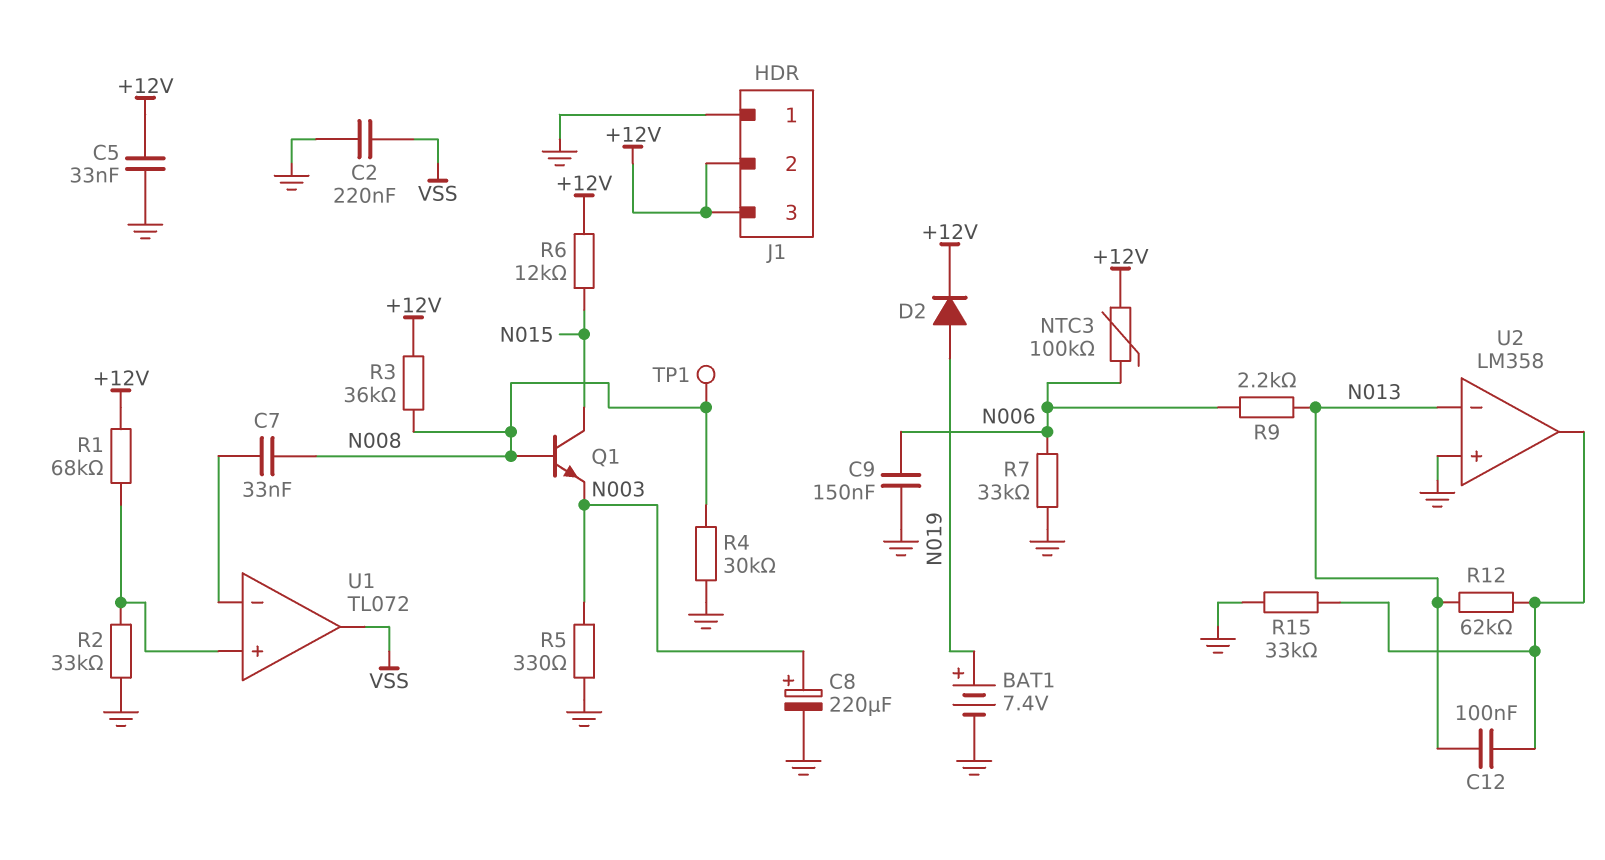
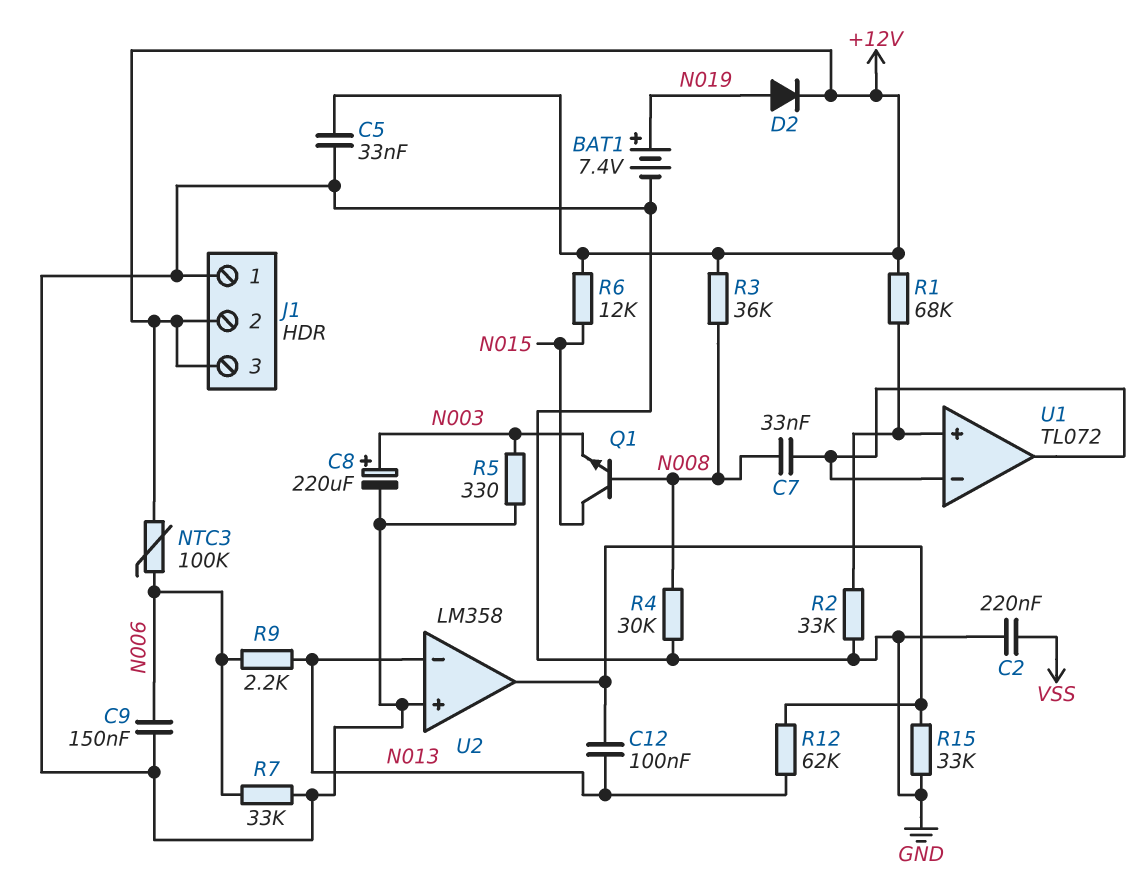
TP1: test point (N008) -> none
U1 pin out: VSS -> U1/in-

